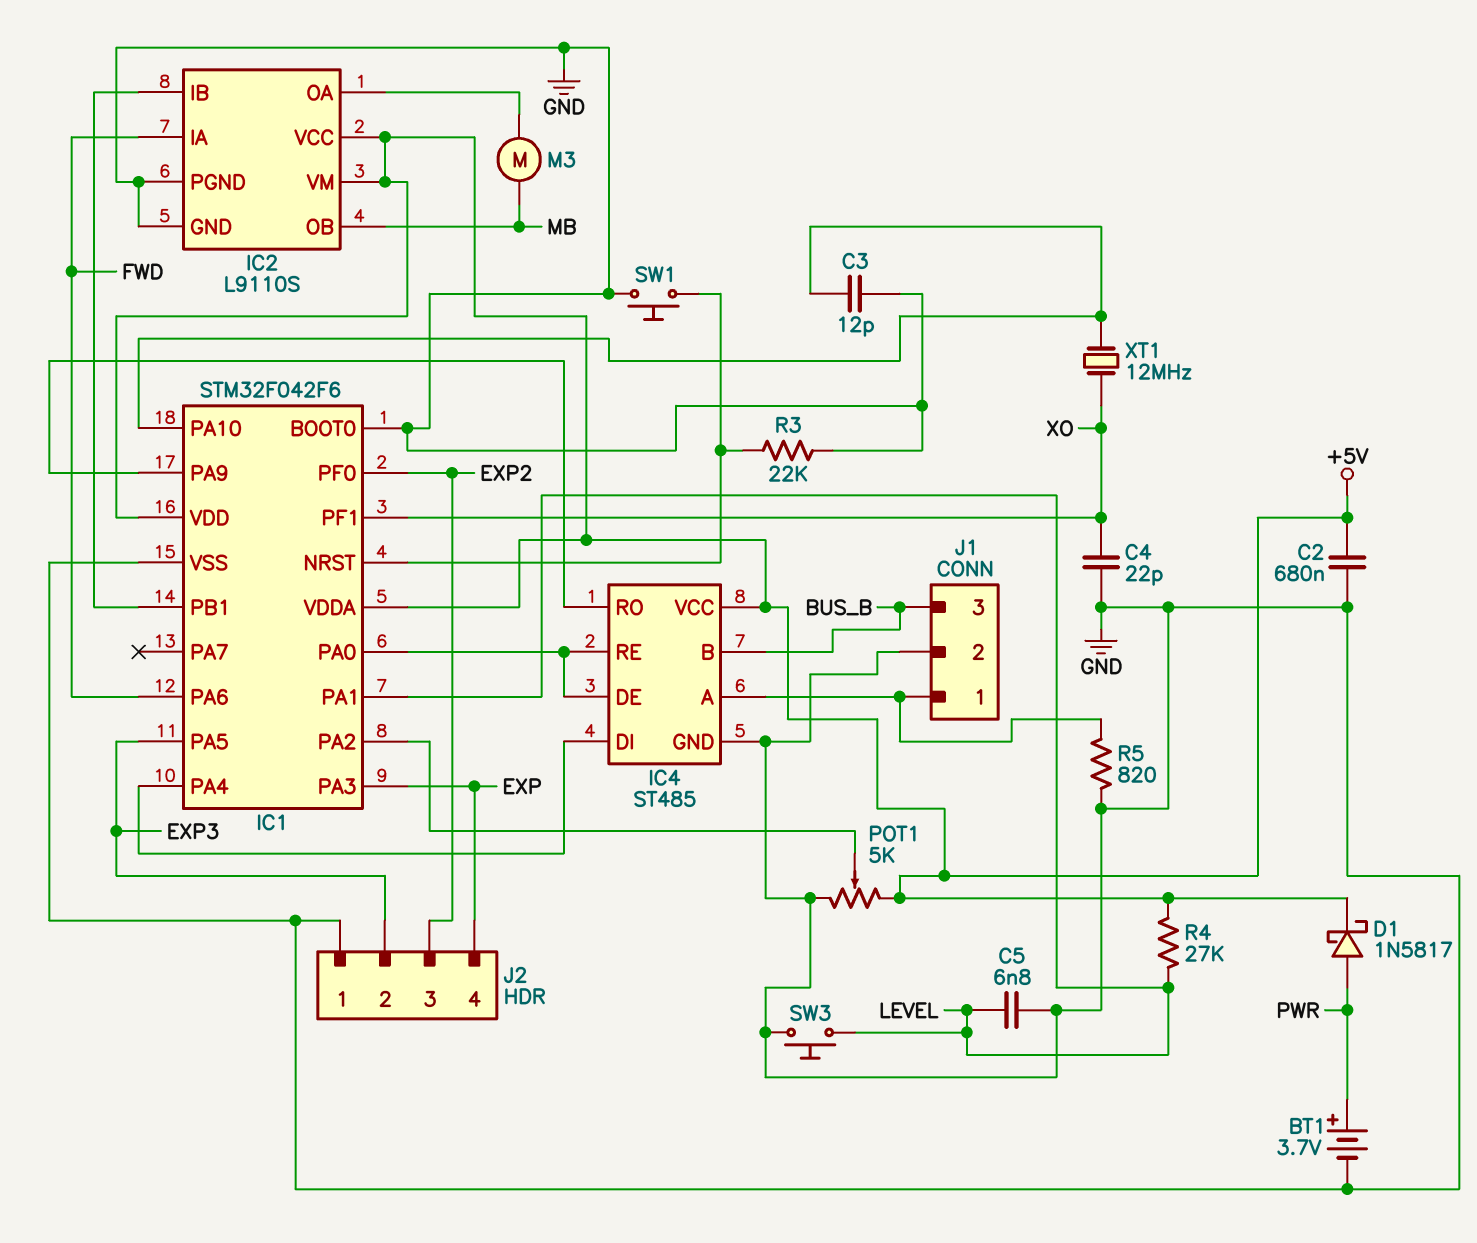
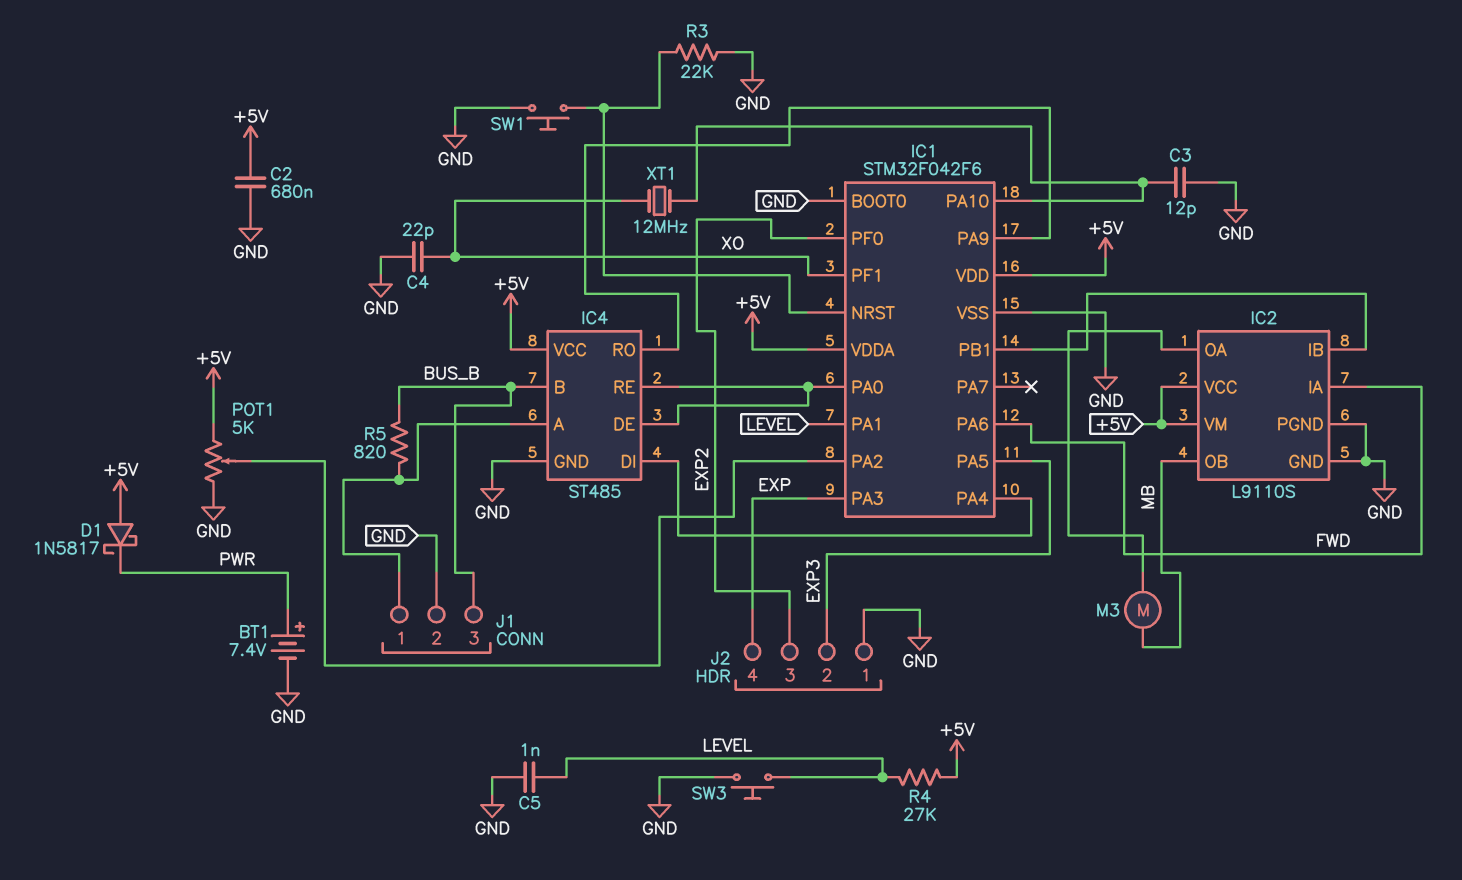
BT1: 3.7V (plus PWR, minus GND) -> 7.4V (plus PWR, minus GND)
C5: 6.8nF (GND, LEVEL) -> 1nF (GND, LEVEL)
D1: schottky 1N5817 (A PWR, K +5V) -> schottky 1N5817 (A +5V, K PWR)
R5: 820 (GND, IC4/A) -> 820 (BUS_B, IC4/A)

